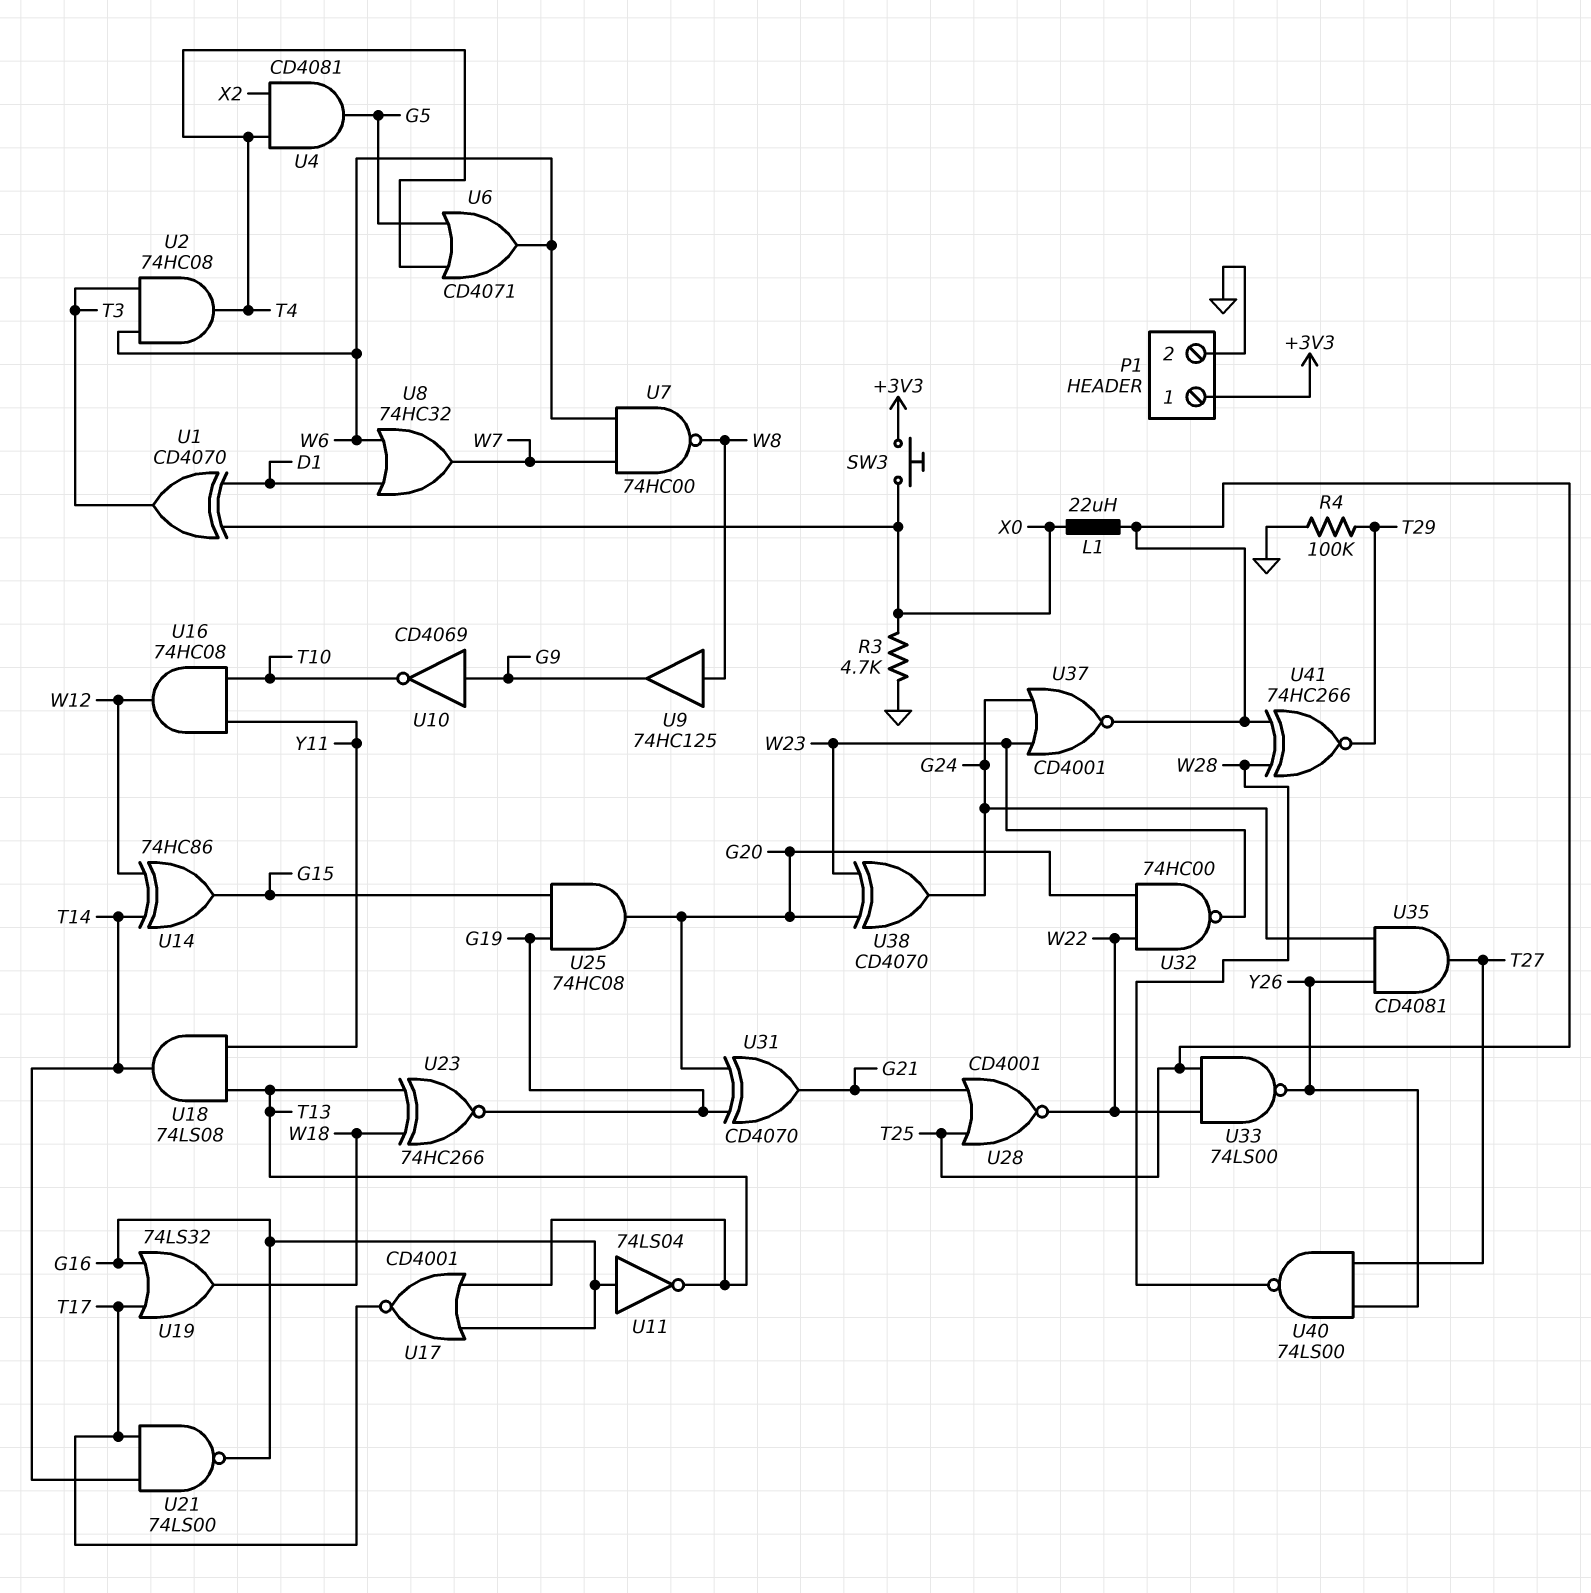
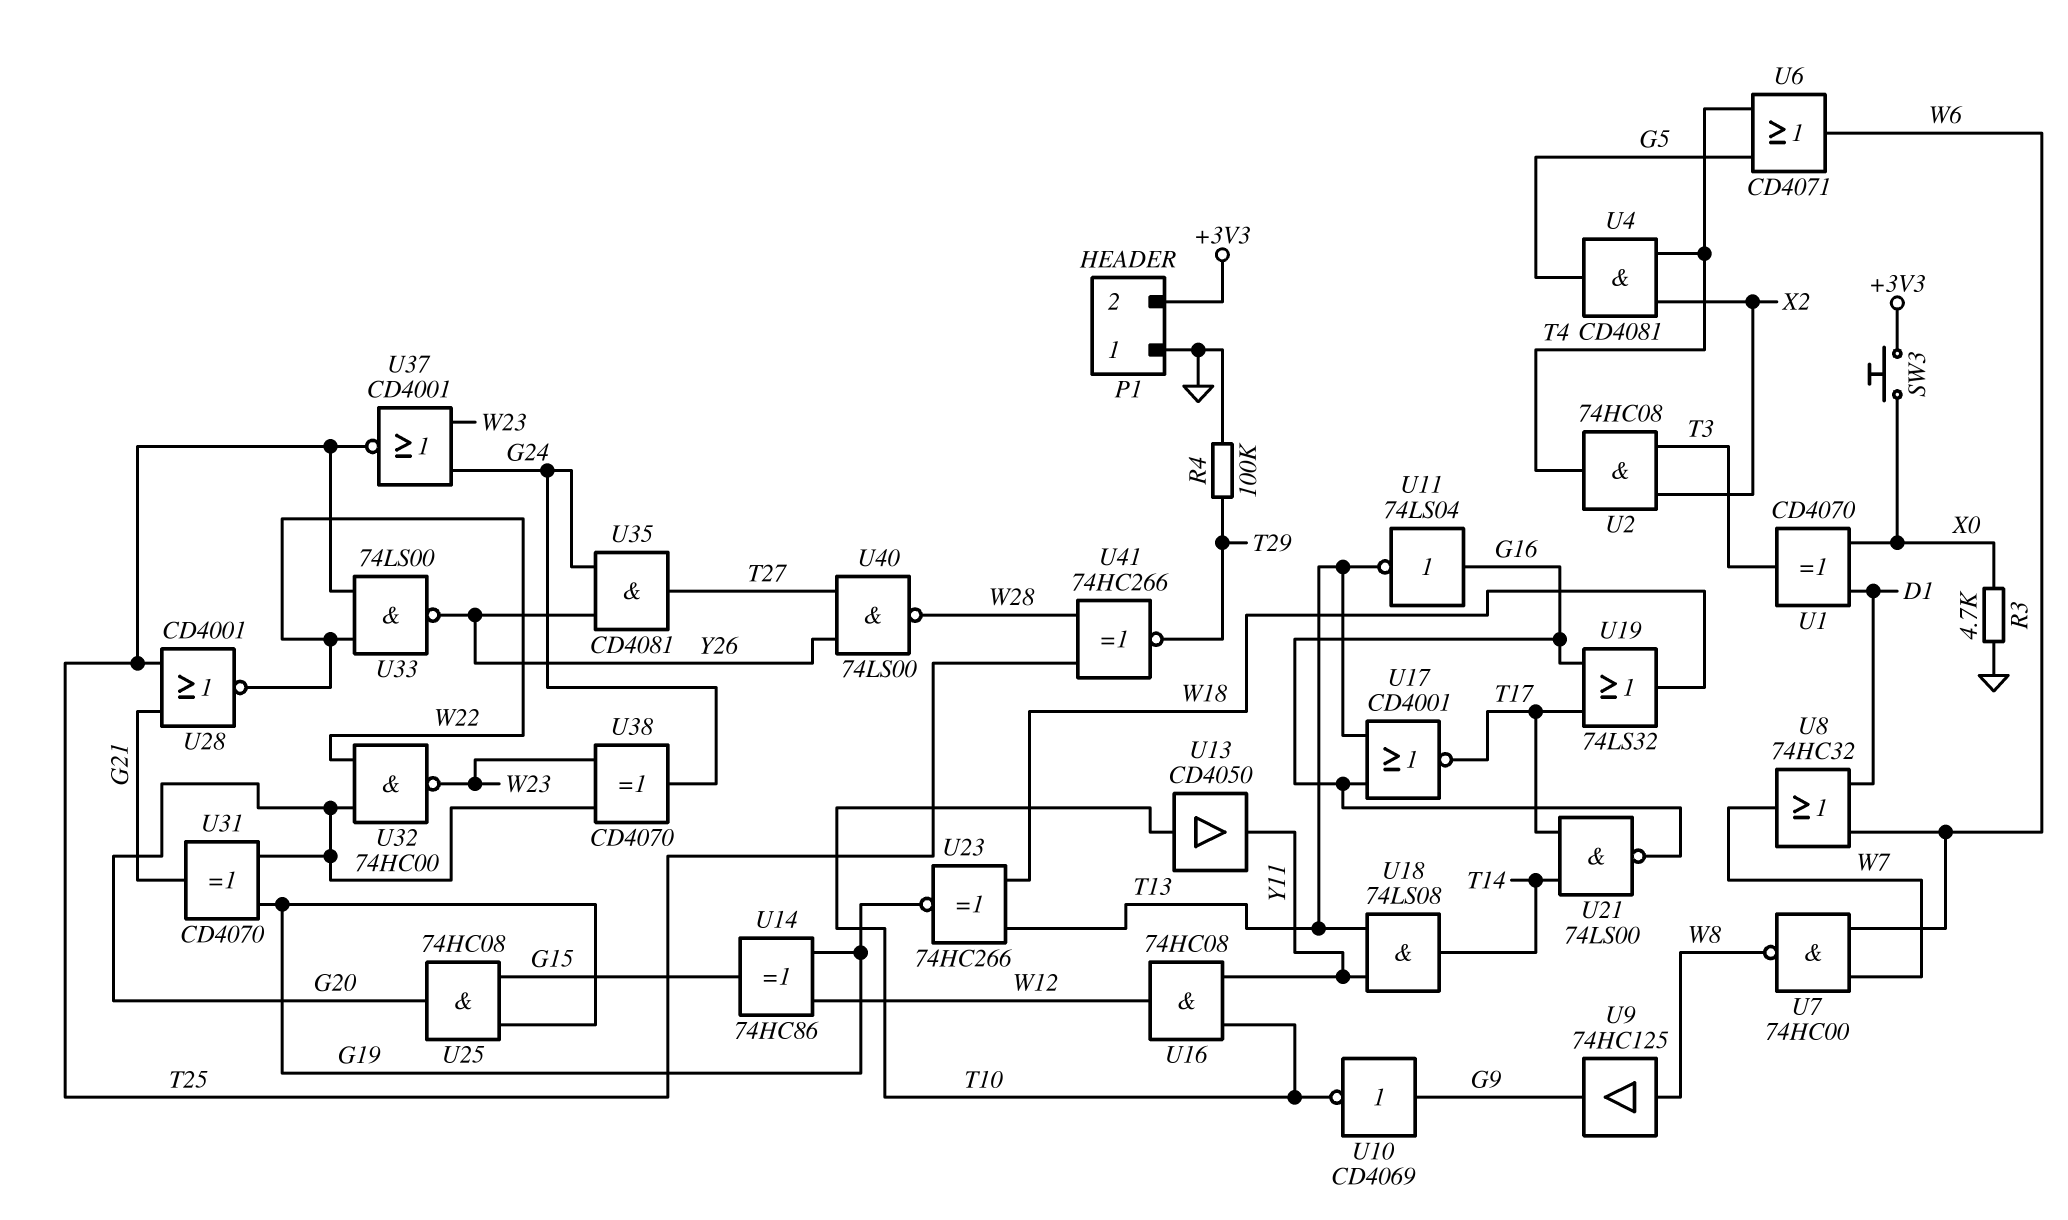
L1: 22uH (T25, X0) -> none
P1 pin 1: +3V3 -> GND
P1 pin 2: GND -> +3V3
U2: AND 74HC08 (in T3, in W6, out T4) -> AND 74HC08 (in T3, in X2, out T4)
U13: none -> buffer CD4050 (in T10, out Y11)
U14: XOR 74HC86 (in T14, in W12, out G15) -> XOR 74HC86 (in G19, in W12, out G15)

